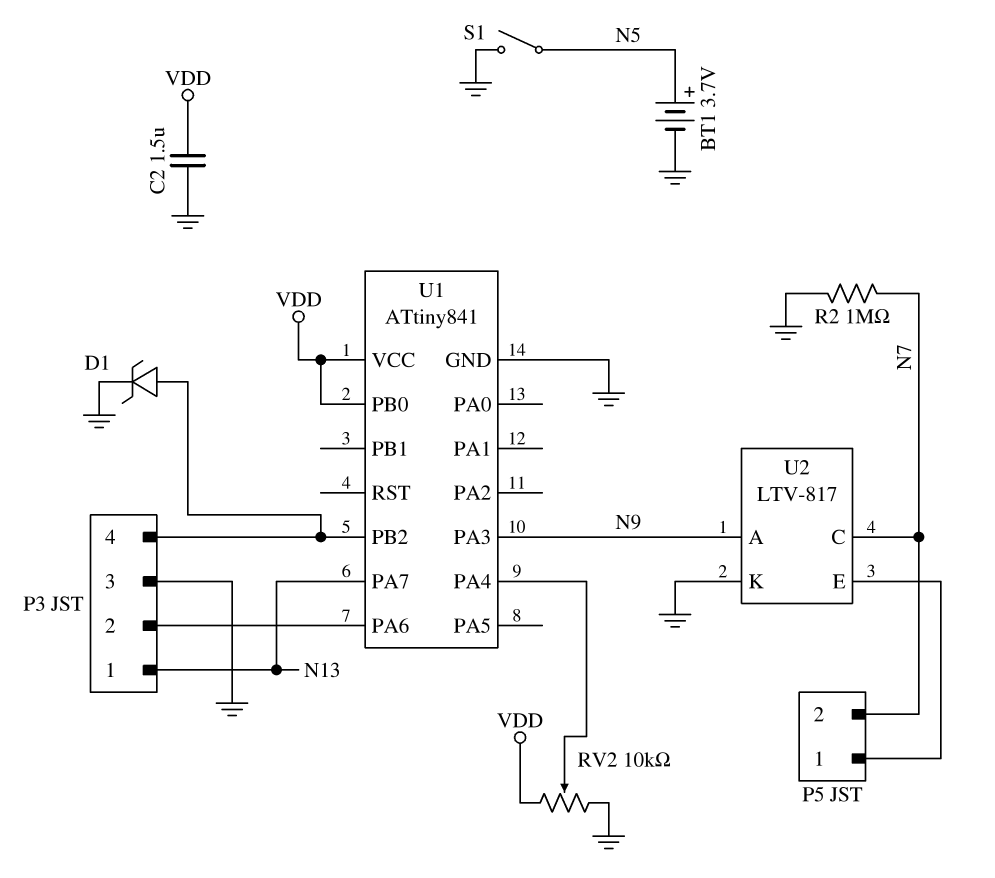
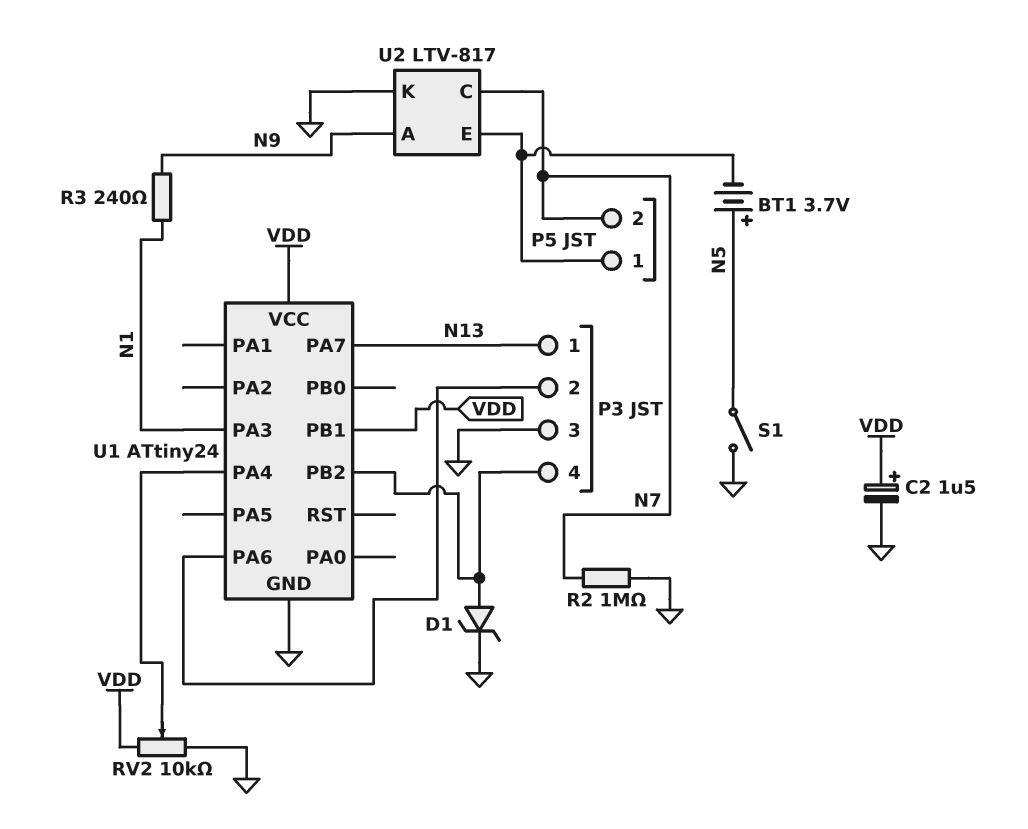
BT1: 3.7V (plus N5, minus GND) -> 3.7V (plus N5, minus P5/1)
C2: 1.5uF (GND, VDD) -> 1.5uF (plus VDD, minus GND)
R3: none -> 240 (N1, N9)
U1: ATtiny841 -> ATtiny24
U1 pin PA3: N9 -> N1
U1 pin PB0: VDD -> none
U1 pin PB1: none -> VDD

